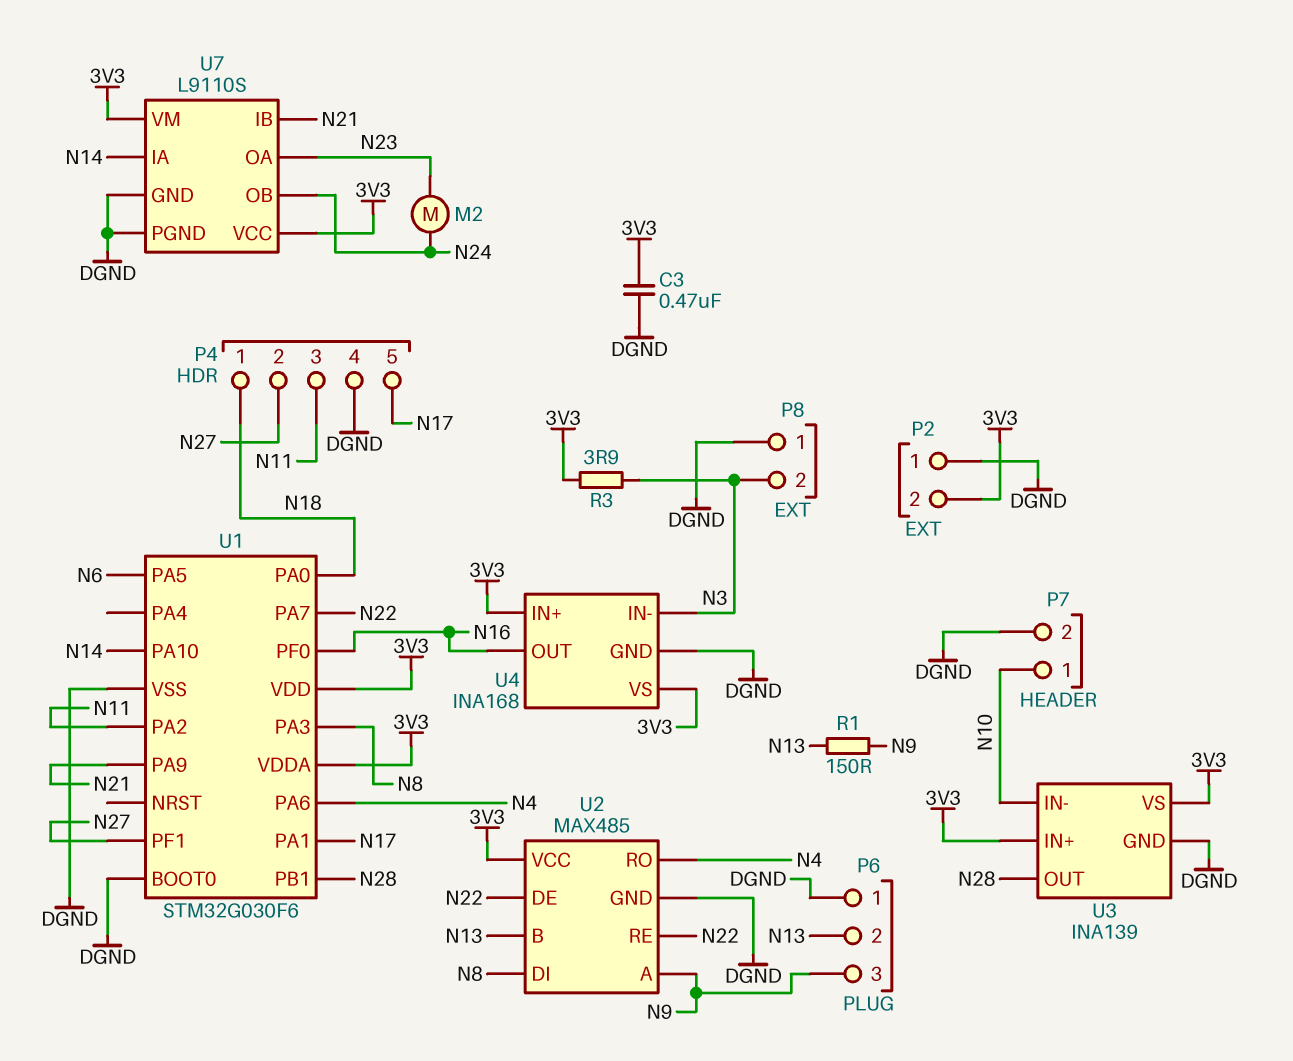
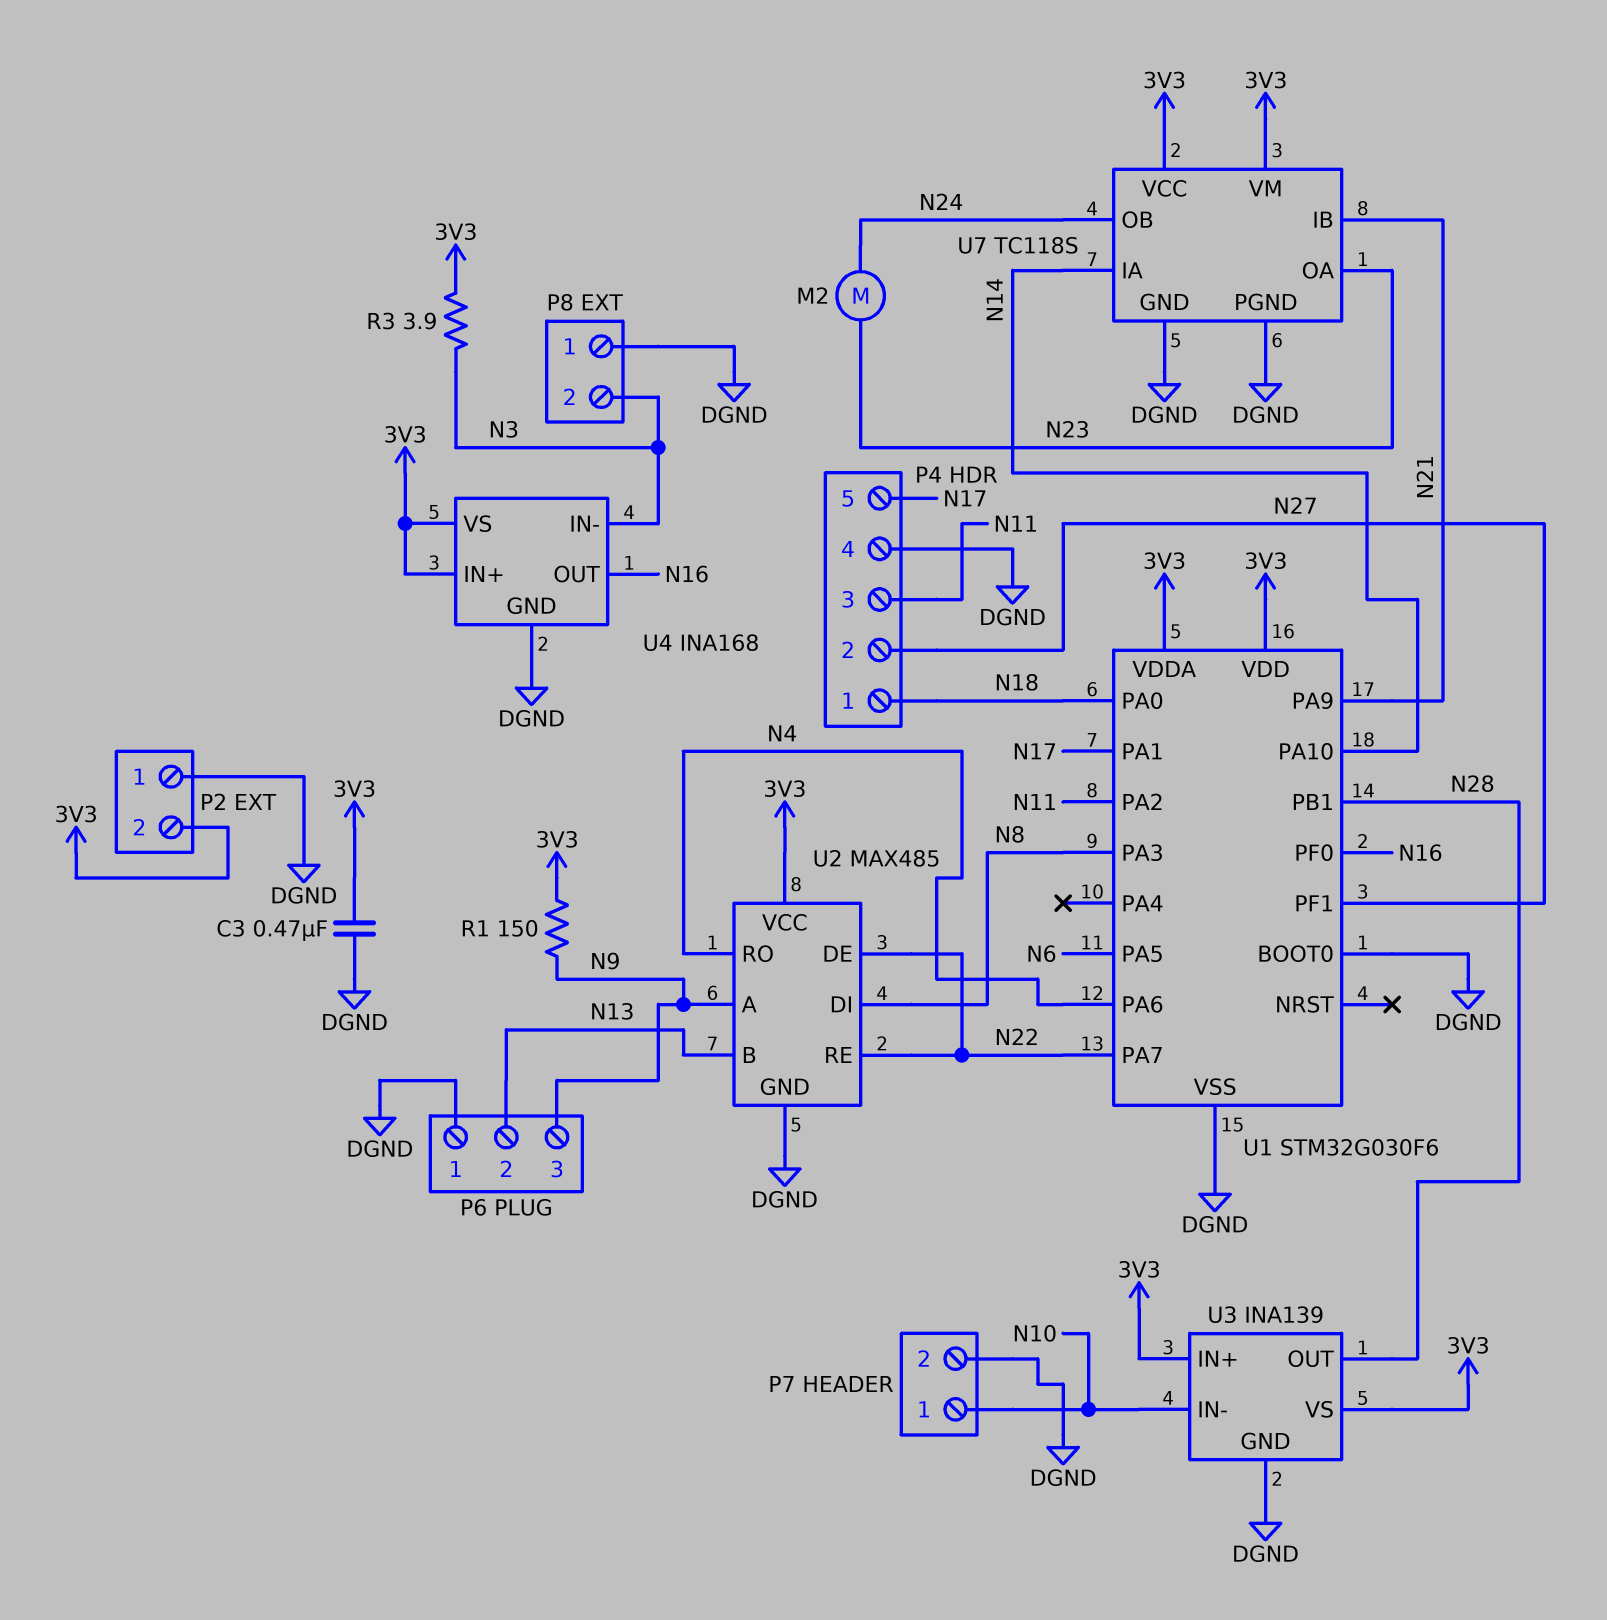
R1: 150 (N9, N13) -> 150 (3V3, N9)
U7: L9110S -> TC118S

